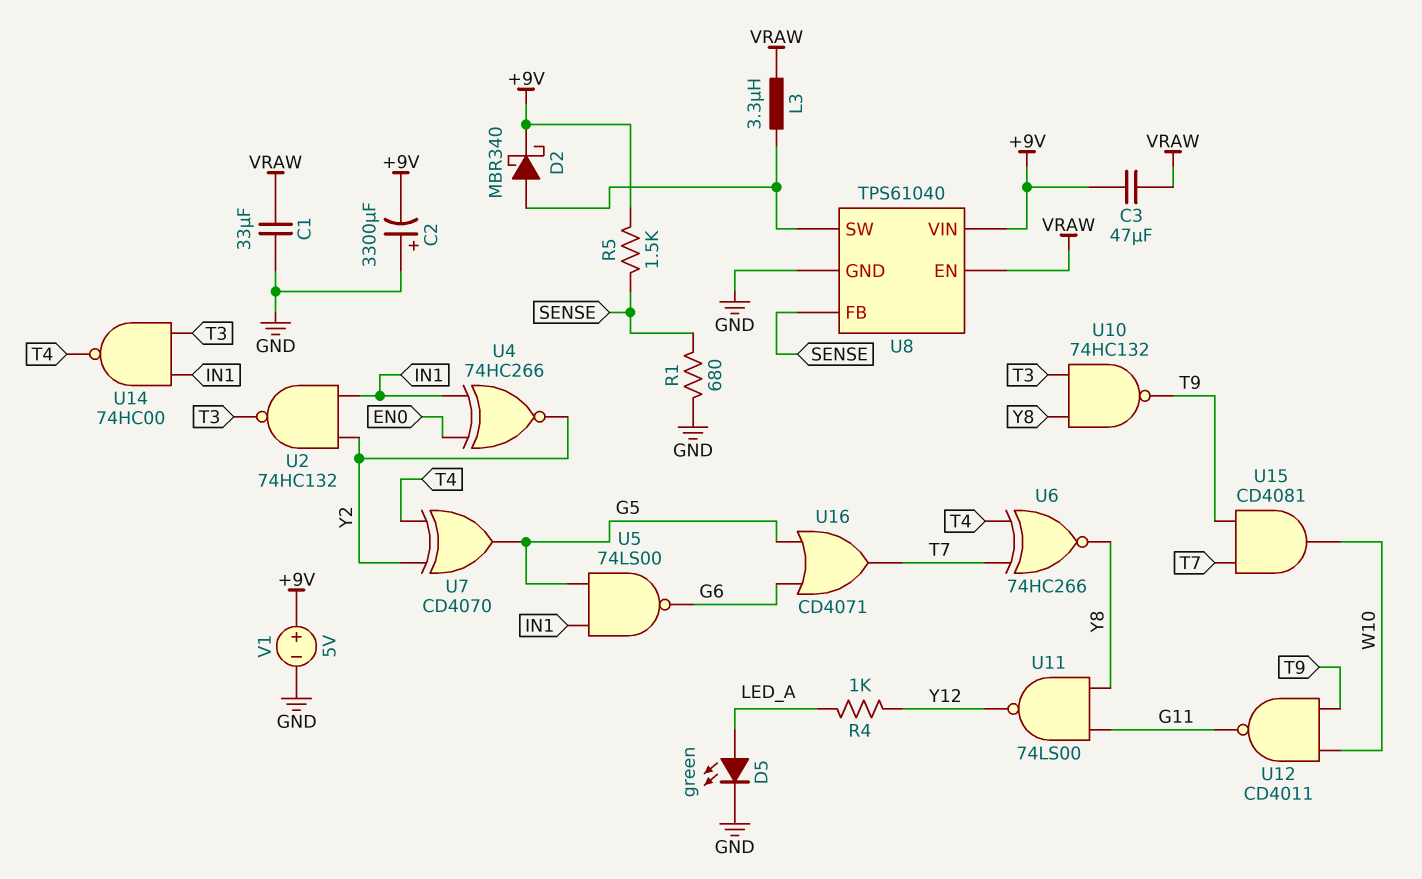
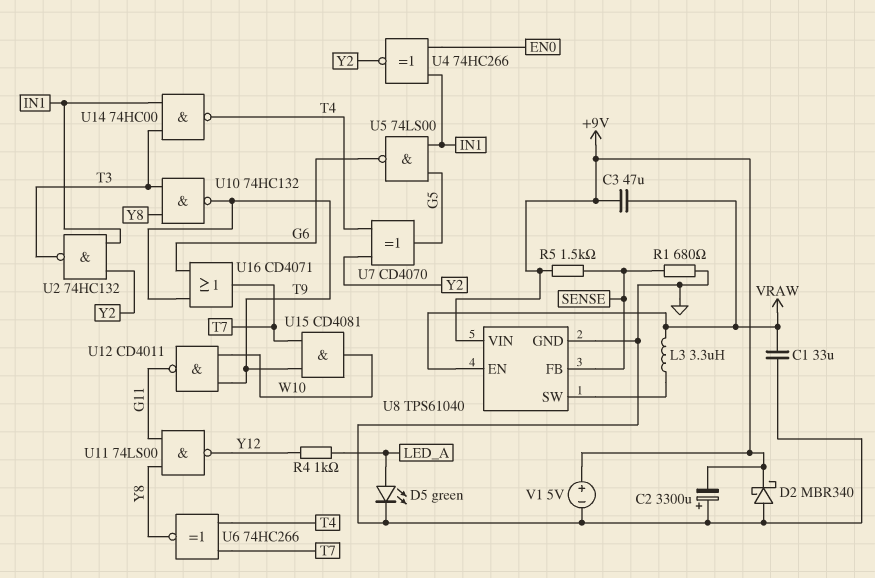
D2: schottky MBR340 (A U8/SW, K +9V) -> schottky MBR340 (A GND, K +9V)
U16: OR CD4071 (in G5, in G6, out T7) -> OR CD4071 (in G6, in T9, out T7)

